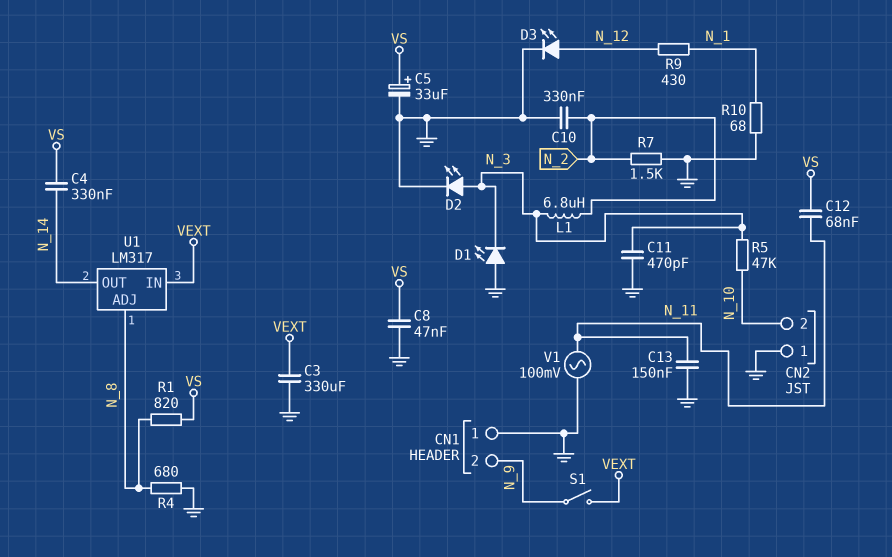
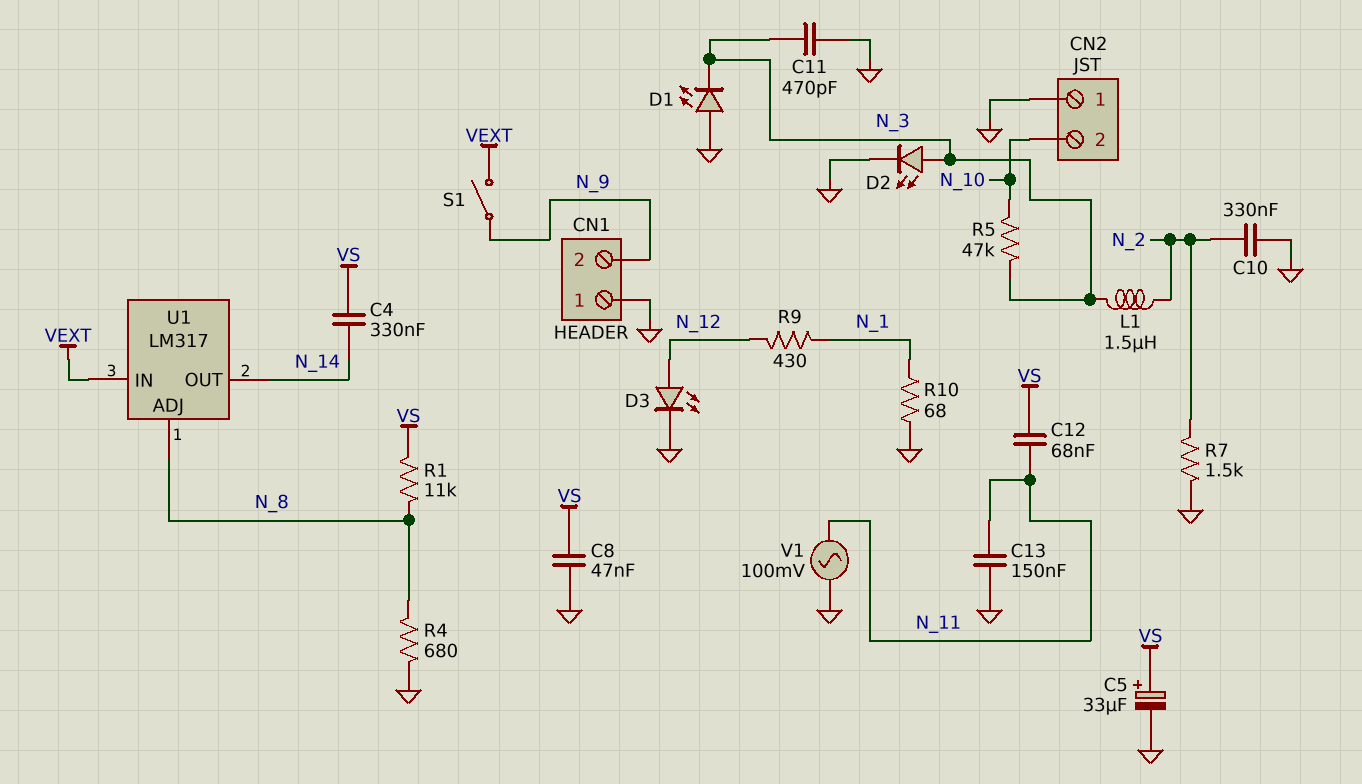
C3: 330uF (GND, VEXT) -> none
L1: 6.8uH (N_2, N_3) -> 1.5uH (N_2, N_3)
R1: 820 (N_8, VS) -> 11k (N_8, VS)

